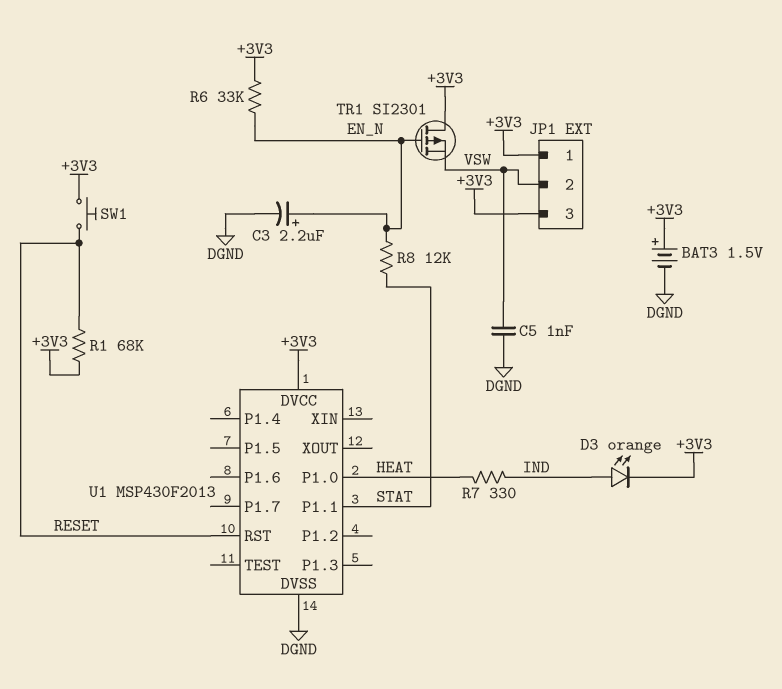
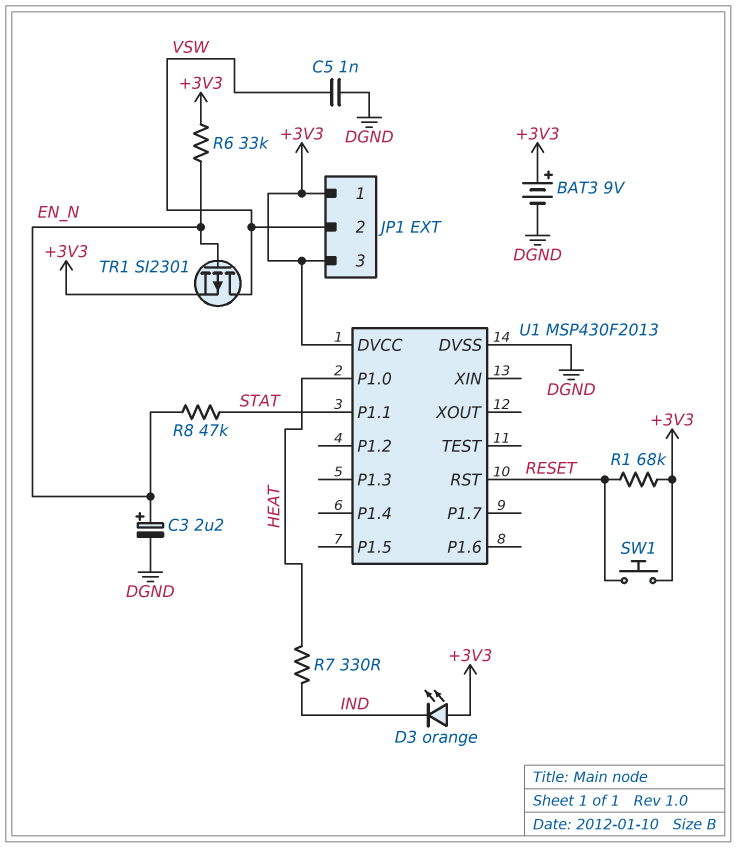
BAT3: 1.5V (plus +3V3, minus DGND) -> 9V (plus +3V3, minus DGND)
D3: LED orange (A IND, K +3V3) -> LED orange (A +3V3, K IND)
R8: 12k (EN_N, STAT) -> 47k (EN_N, STAT)
TR1: PMOS SI2301 (G EN_N, D +3V3, S VSW) -> PMOS SI2301 (G EN_N, D VSW, S +3V3)

